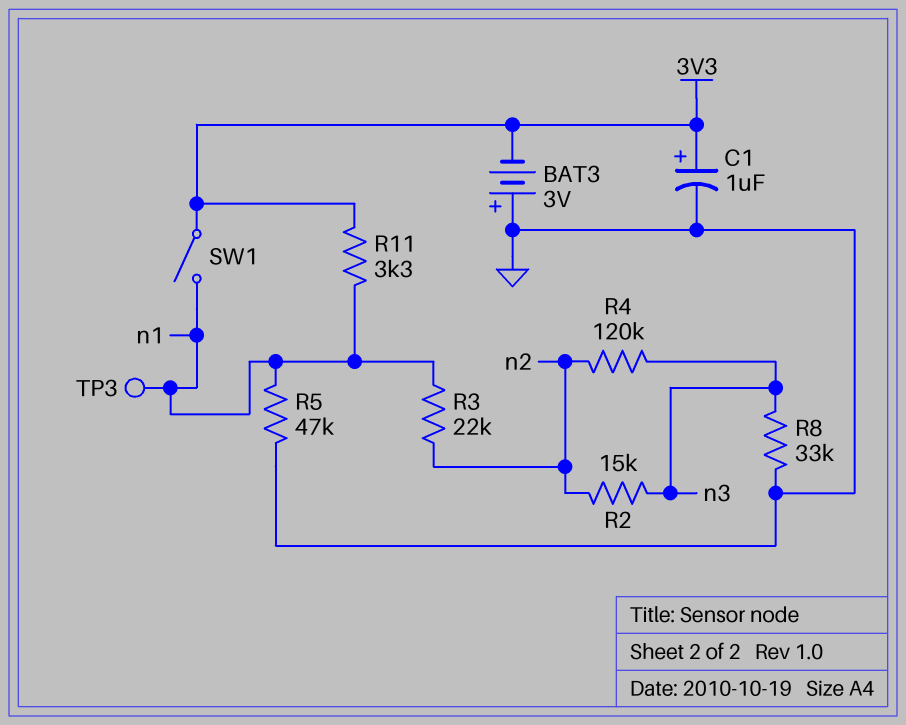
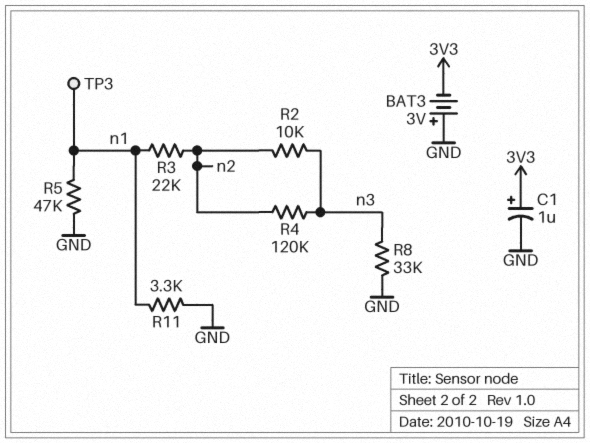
R2: 15k (n2, n3) -> 10k (n2, n3)
R11: 3.3k (3V3, n1) -> 3.3k (GND, n1)
SW1: switch (3V3, n1) -> none

